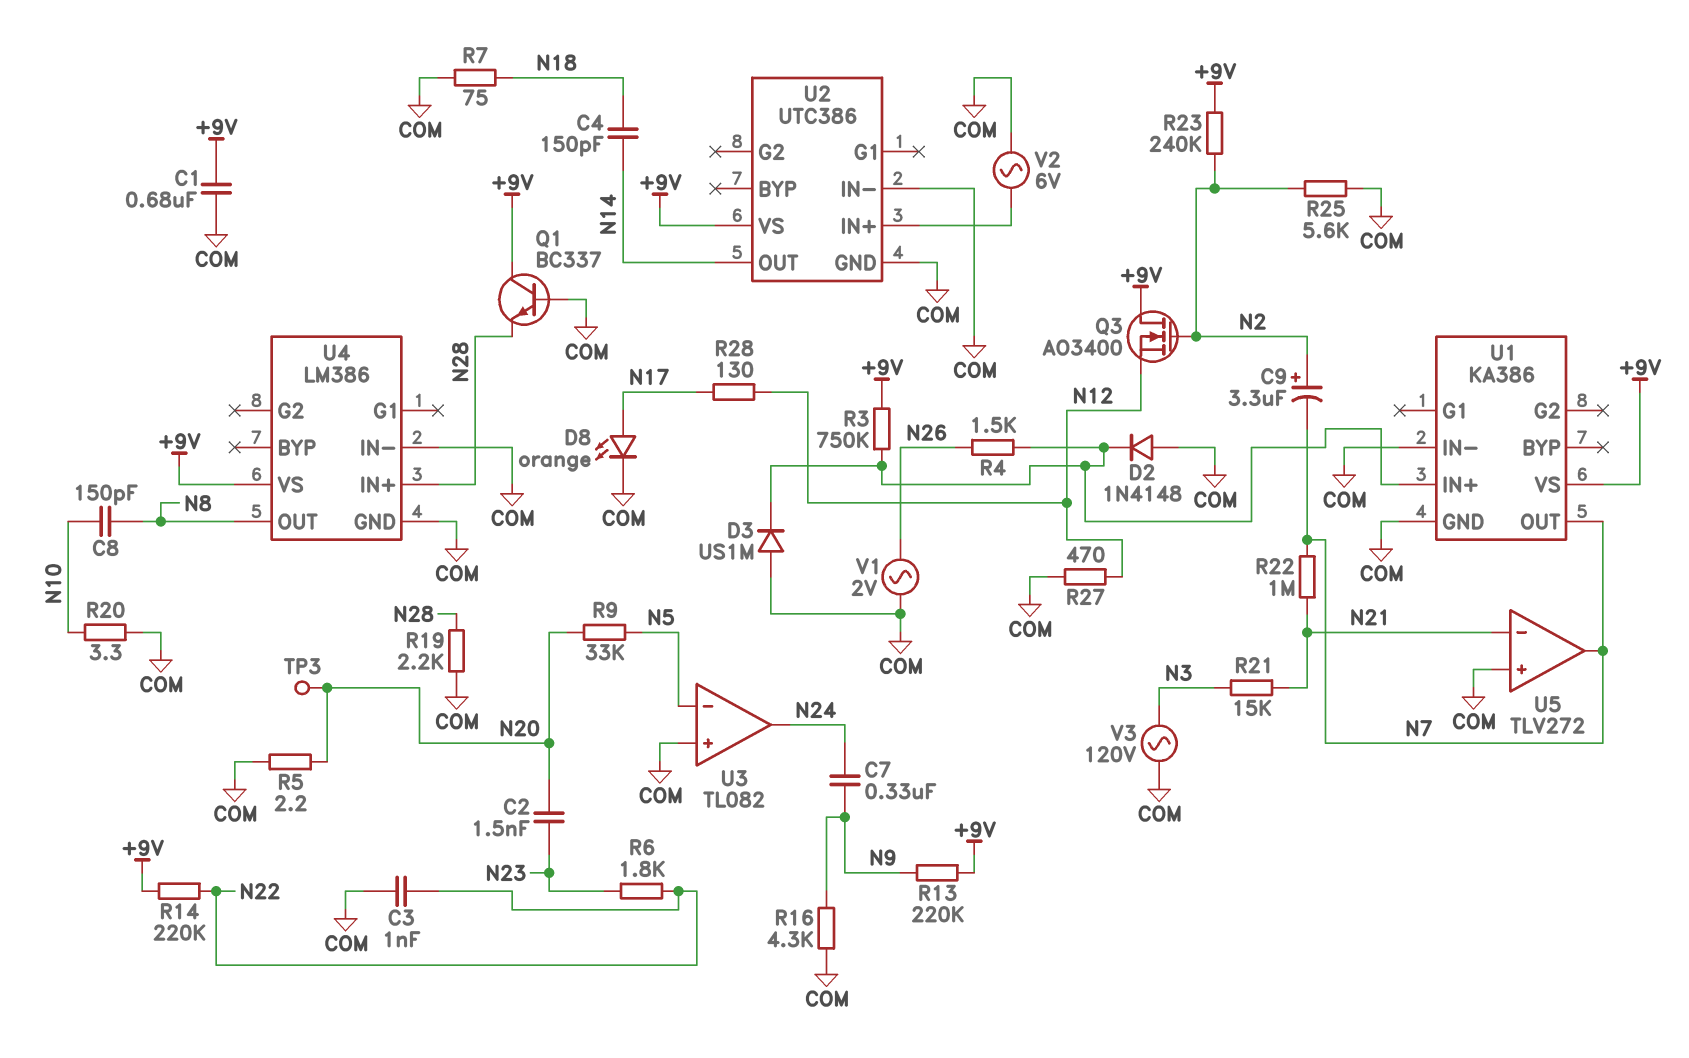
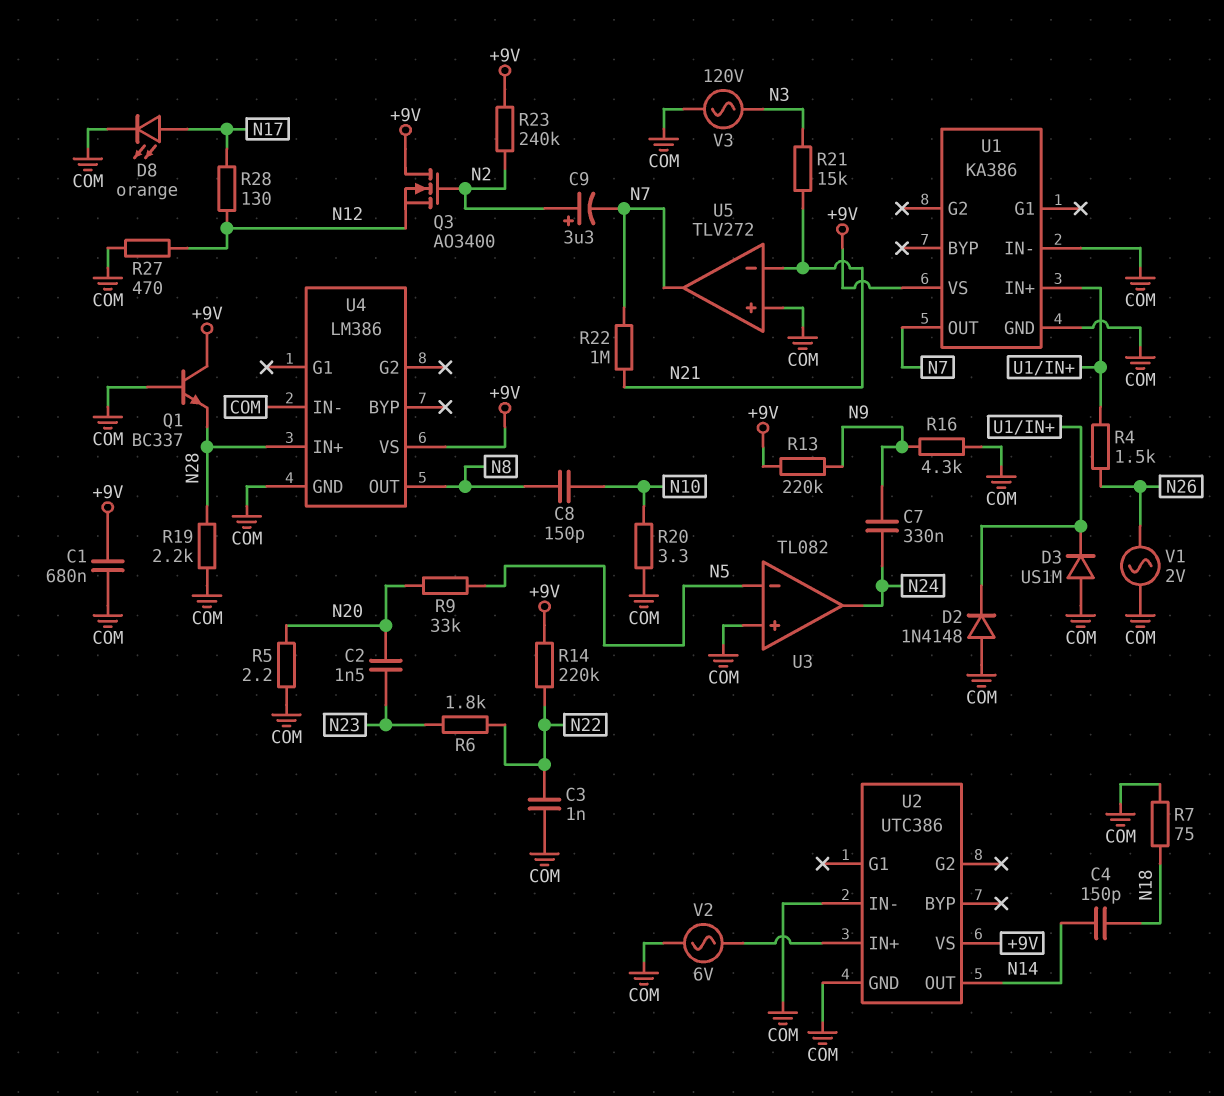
R3: 750k (+9V, U1/IN+) -> none
R25: 5.6k (COM, N2) -> none
TP3: test point (N20) -> none

